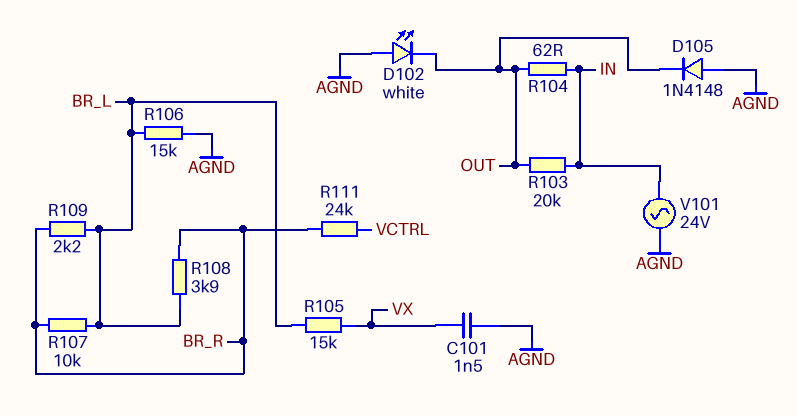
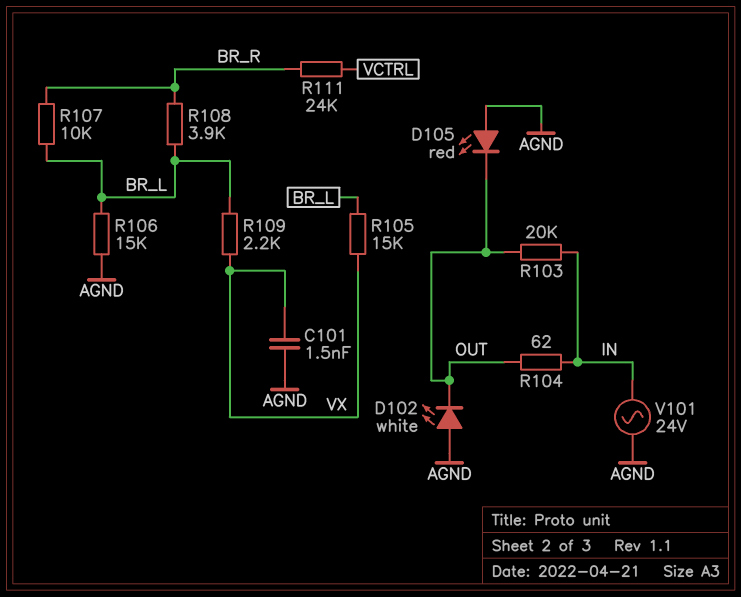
D105: diode 1N4148 (A AGND, K OUT) -> LED red (A AGND, K OUT)
R109: 2.2k (BR_L, BR_R) -> 2.2k (BR_L, VX)

